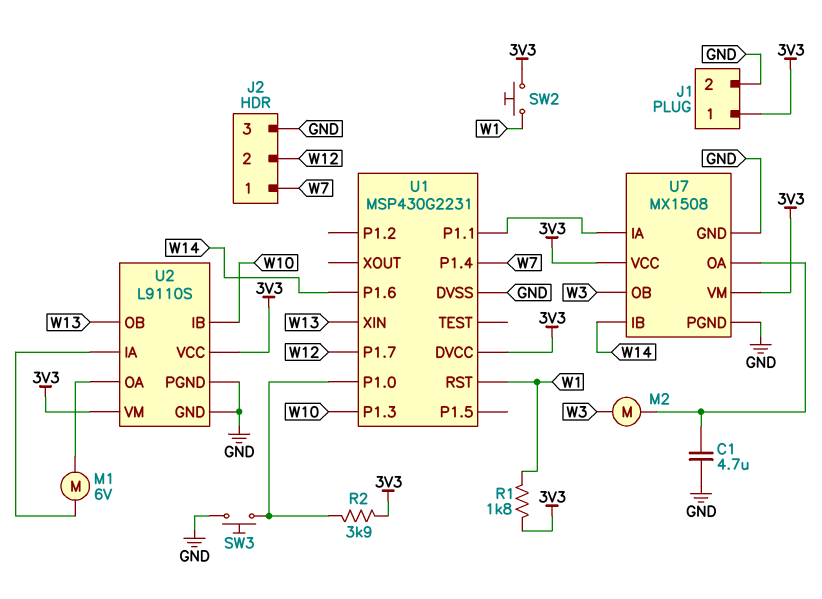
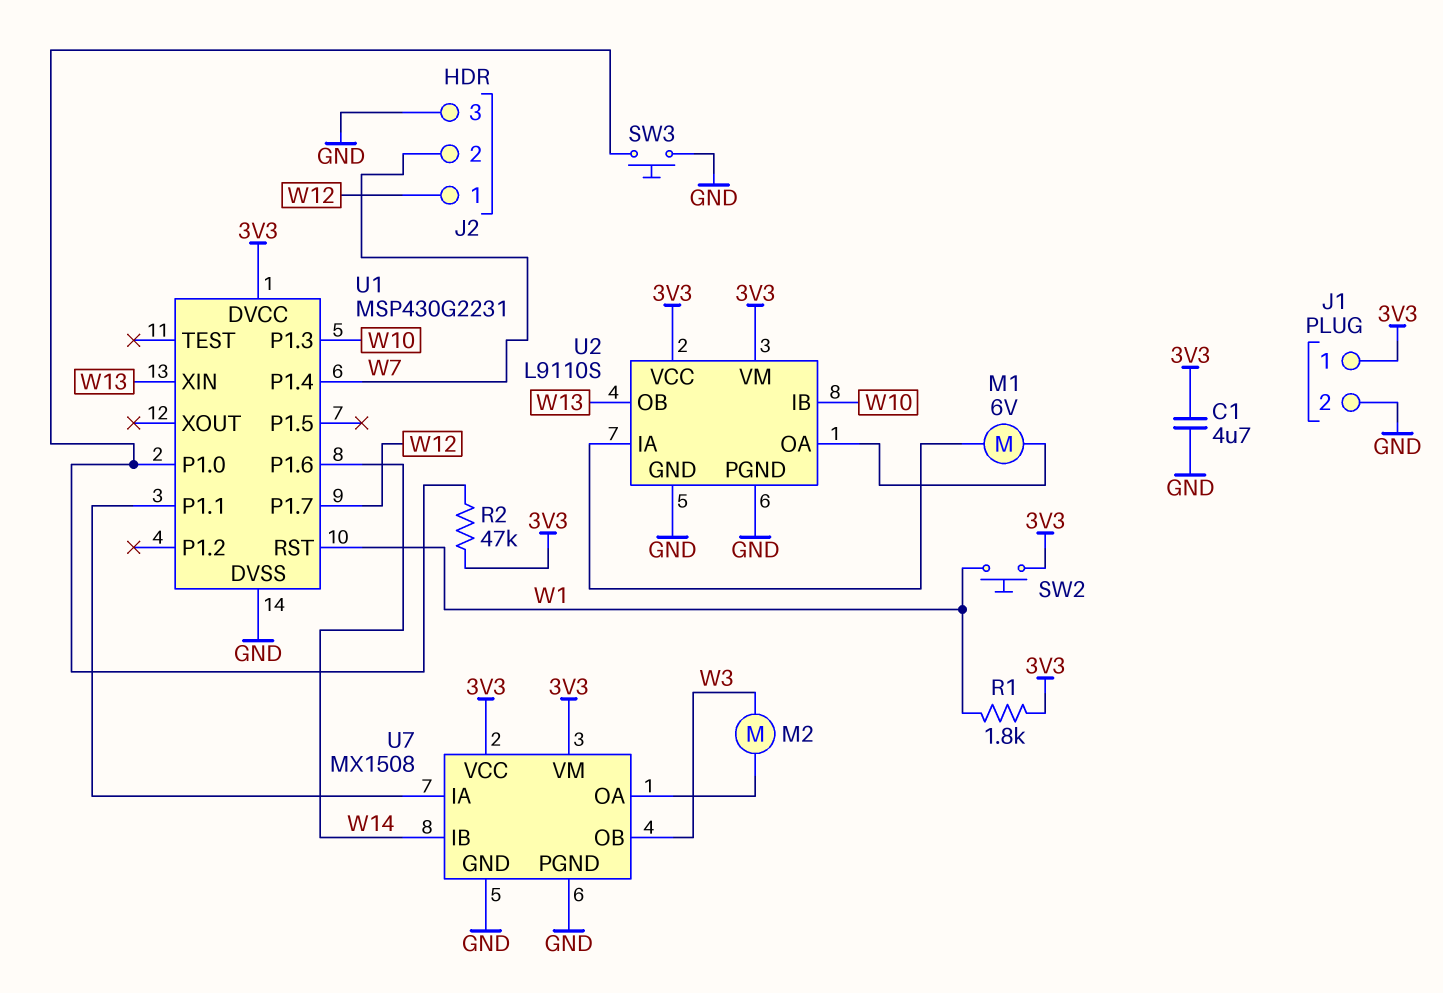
C1: 4.7uF (GND, U7/OA) -> 4.7uF (3V3, GND)
J2 pin 1: W7 -> W12
J2 pin 2: W12 -> W7
R2: 3.9k (3V3, U1/P1.0) -> 47k (3V3, U1/P1.0)

